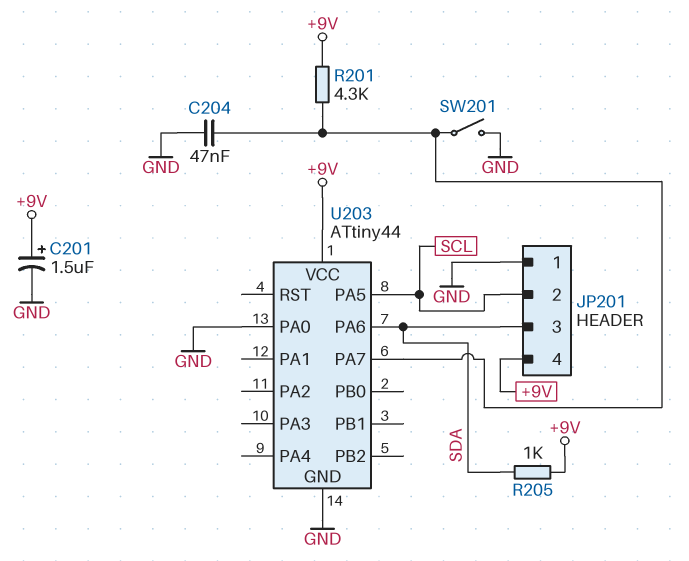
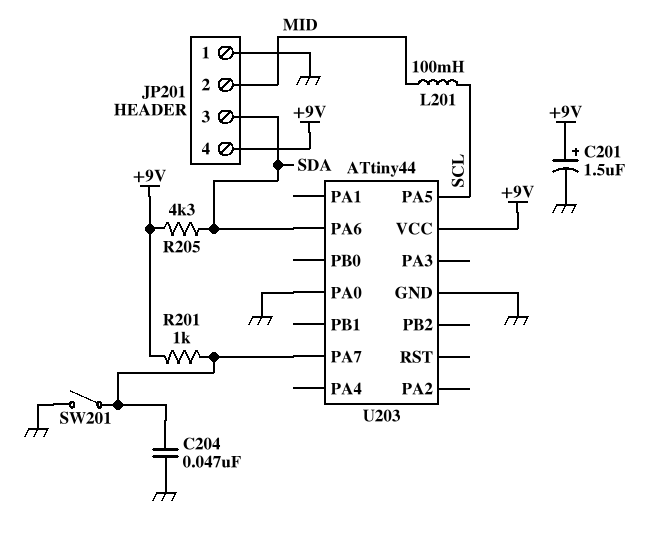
JP201 pin 2: SCL -> MID
L201: none -> 100mH (MID, SCL)
R201: 4.3k (+9V, U203/PA7) -> 1k (+9V, U203/PA7)
R205: 1k (+9V, SDA) -> 4.3k (+9V, SDA)

